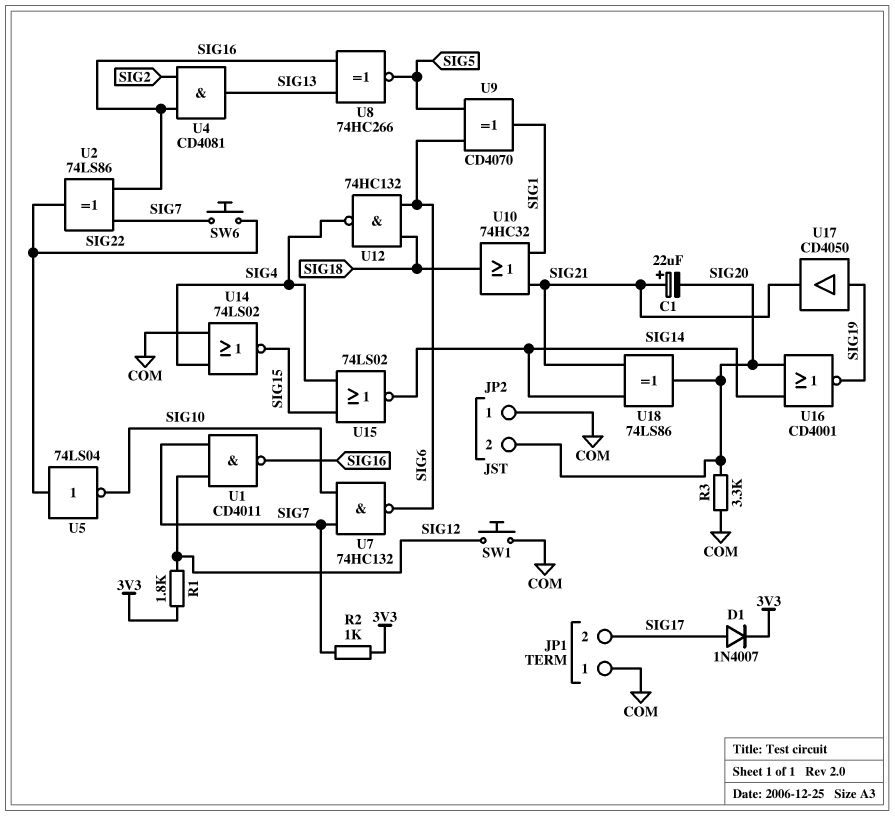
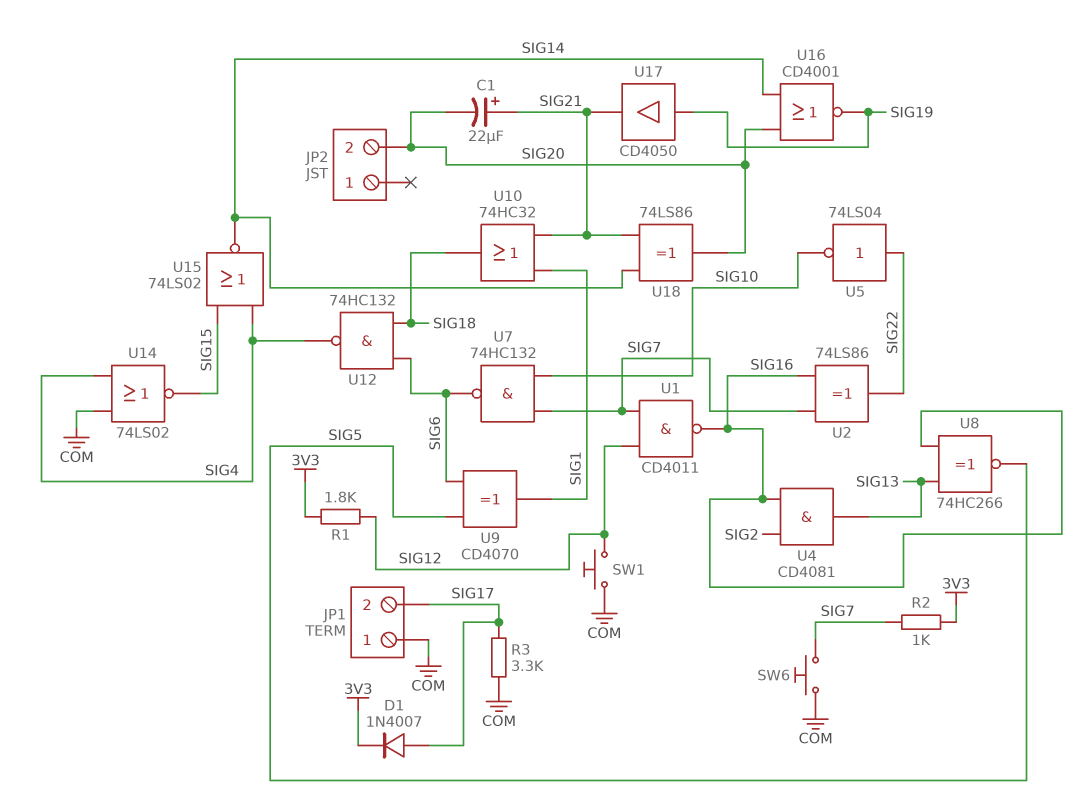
JP2 pin 1: COM -> none
R3: 3.3k (COM, SIG20) -> 3.3k (COM, SIG17)
SW6: button (SIG7, SIG22) -> button (COM, SIG7)

